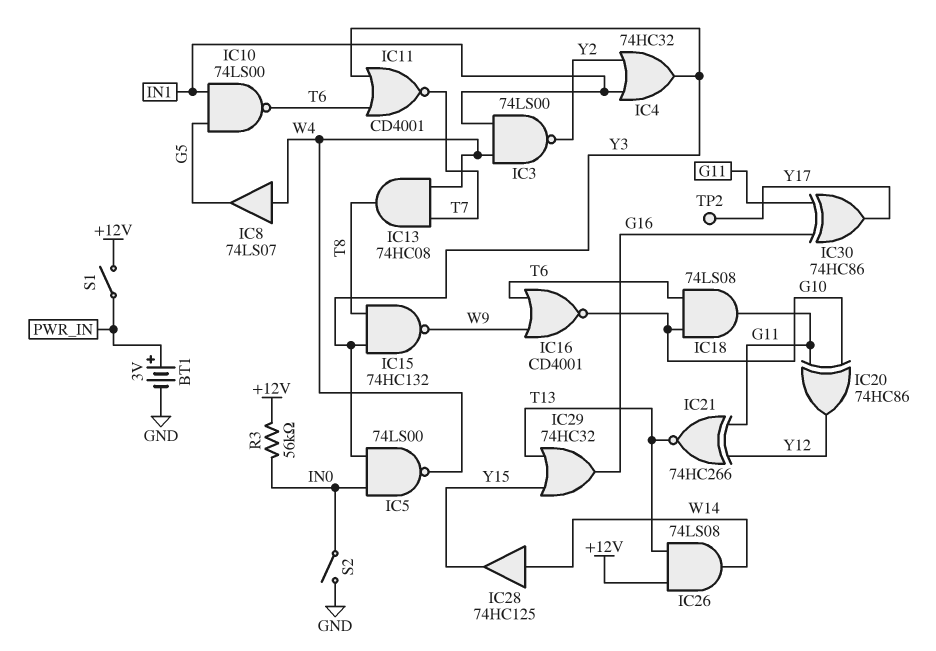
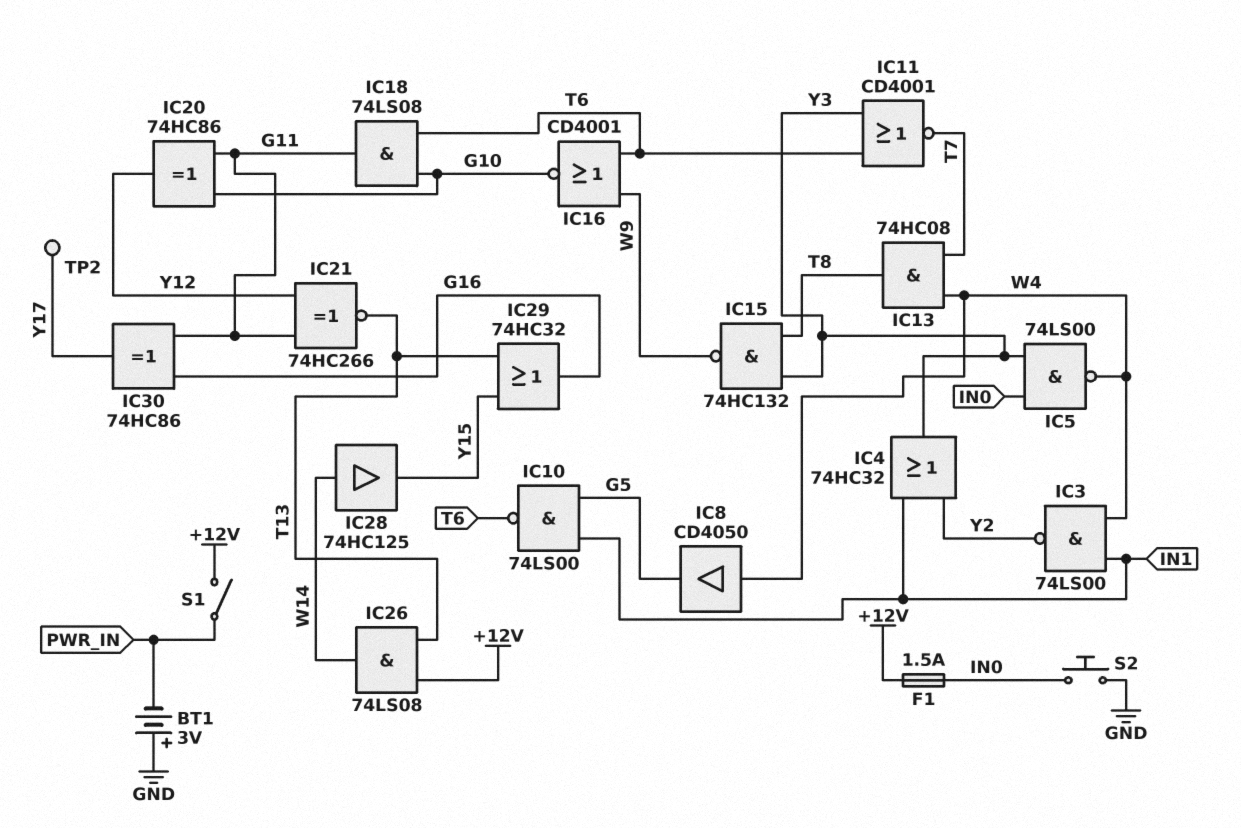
BT1: 3V (plus PWR_IN, minus GND) -> 3V (plus GND, minus PWR_IN)
F1: none -> 1.5A (+12V, IN0)
IC8: buffer 74LS07 (in W4, out G5) -> buffer CD4050 (in W4, out G5)
R3: 56k (+12V, IN0) -> none
S2: switch (GND, IN0) -> button (GND, IN0)

